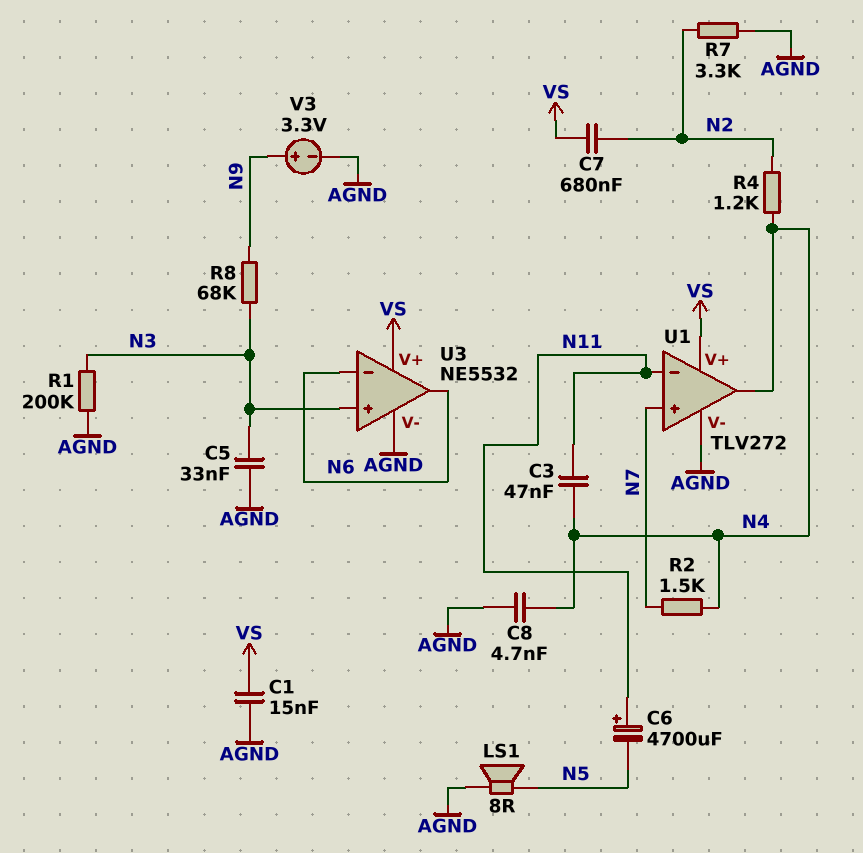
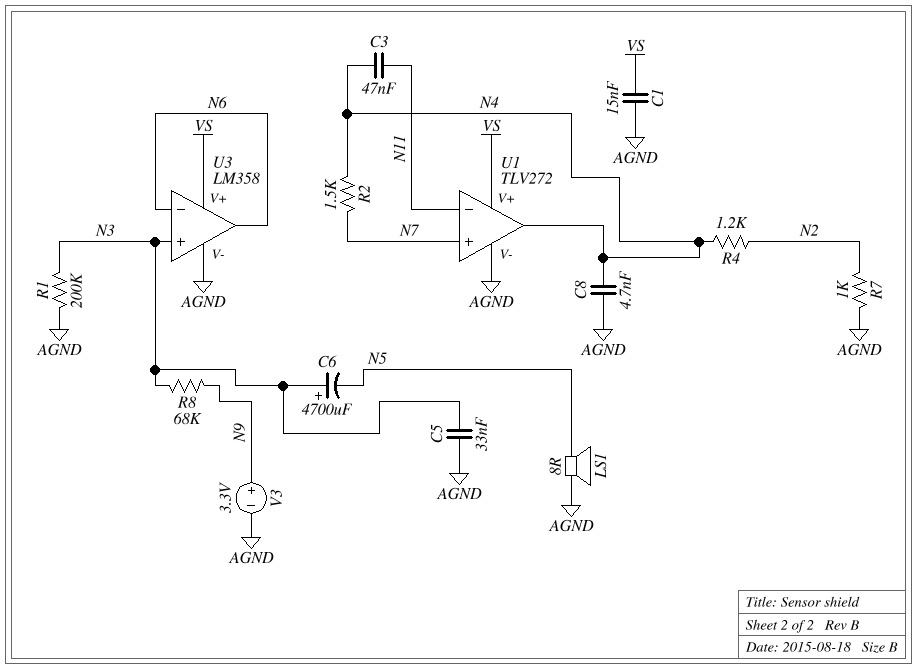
C6: 4700uF (plus N11, minus N5) -> 4700uF (plus N3, minus N5)
C7: 680nF (N2, VS) -> none
R7: 3.3k (AGND, N2) -> 1k (AGND, N2)
U3: NE5532 -> LM358

